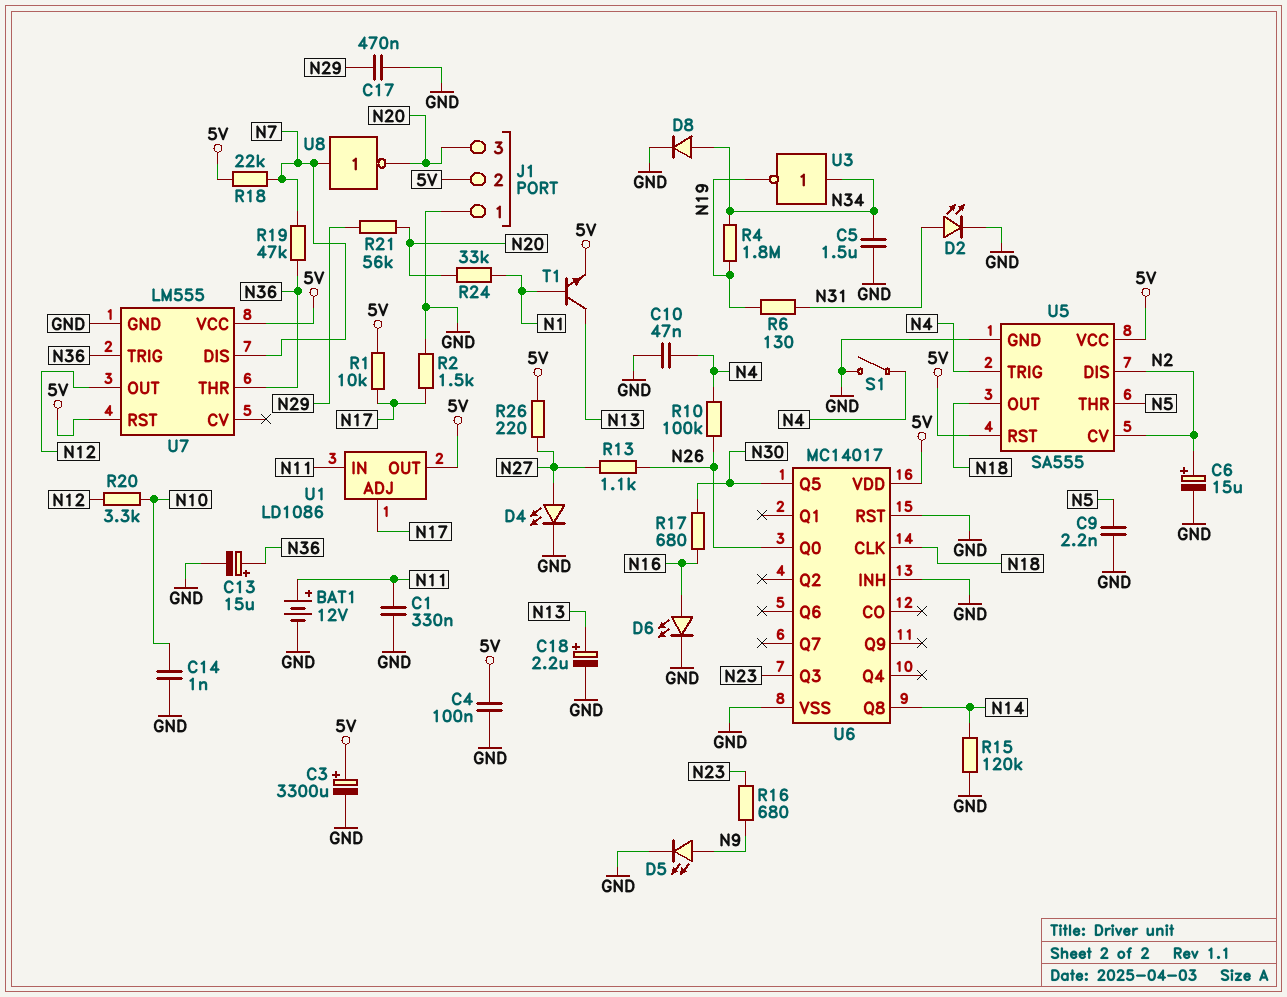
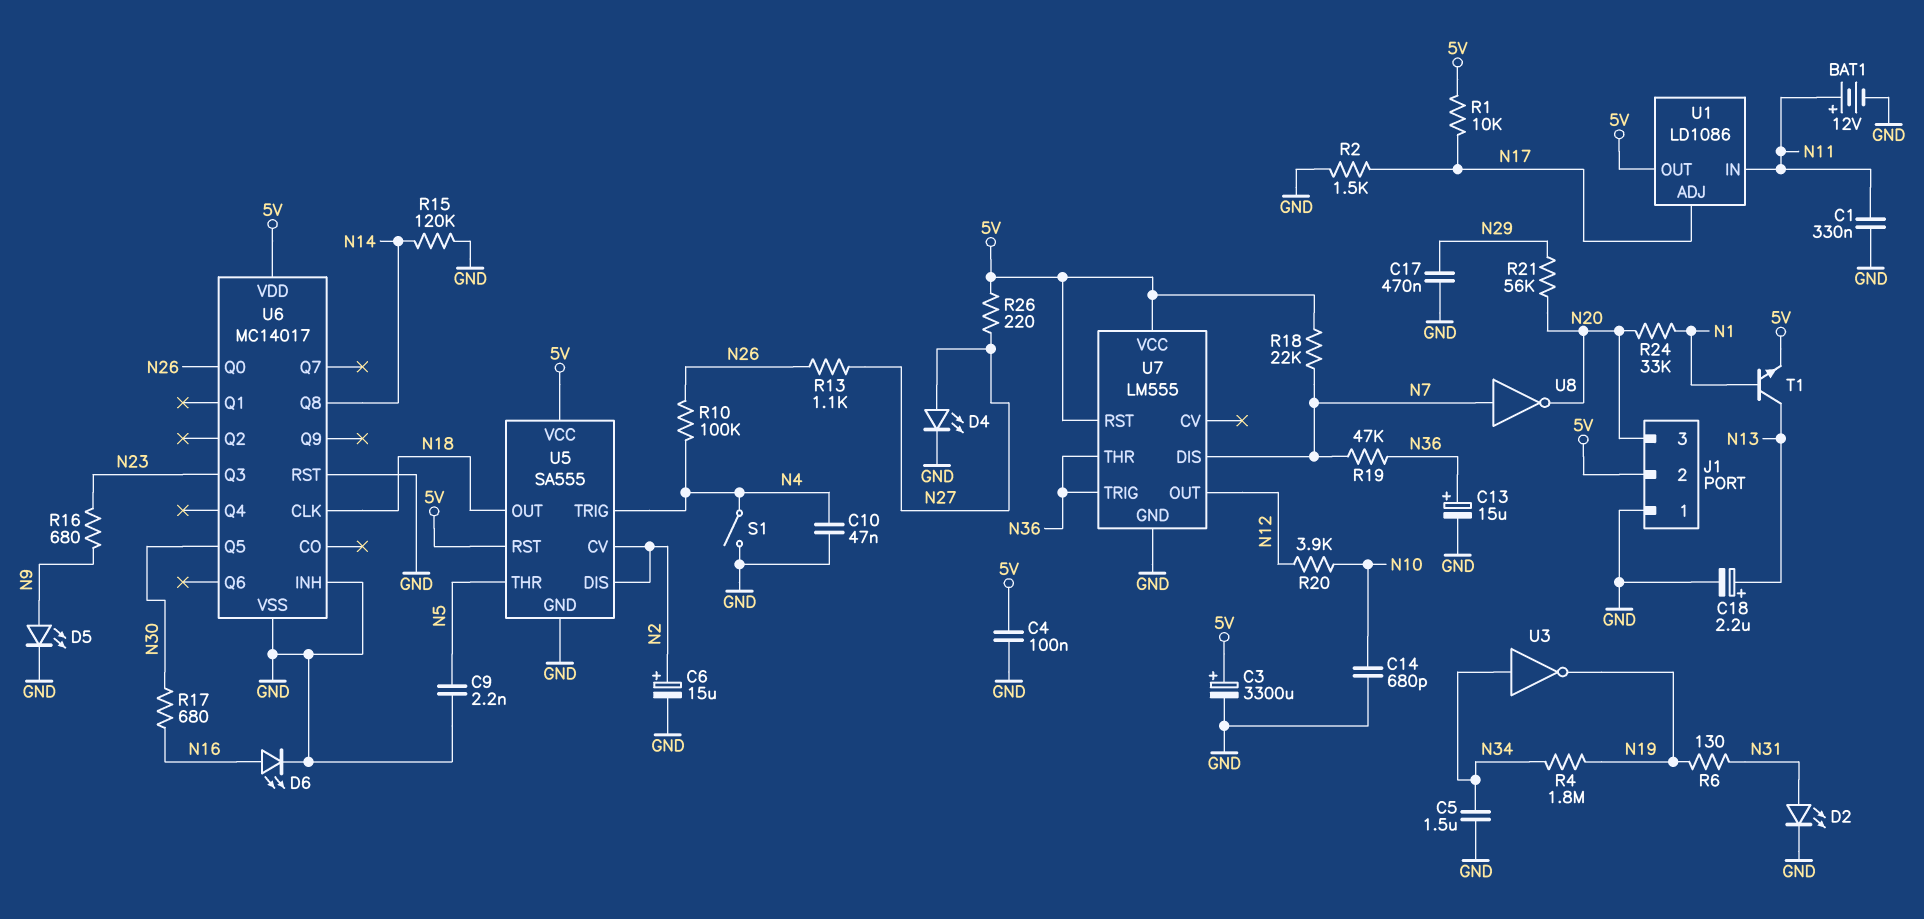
C14: 1nF (GND, N10) -> 680pF (GND, N10)
D8: diode (A N34, K GND) -> none
R20: 3.3k (N10, N12) -> 3.9k (N10, N12)

